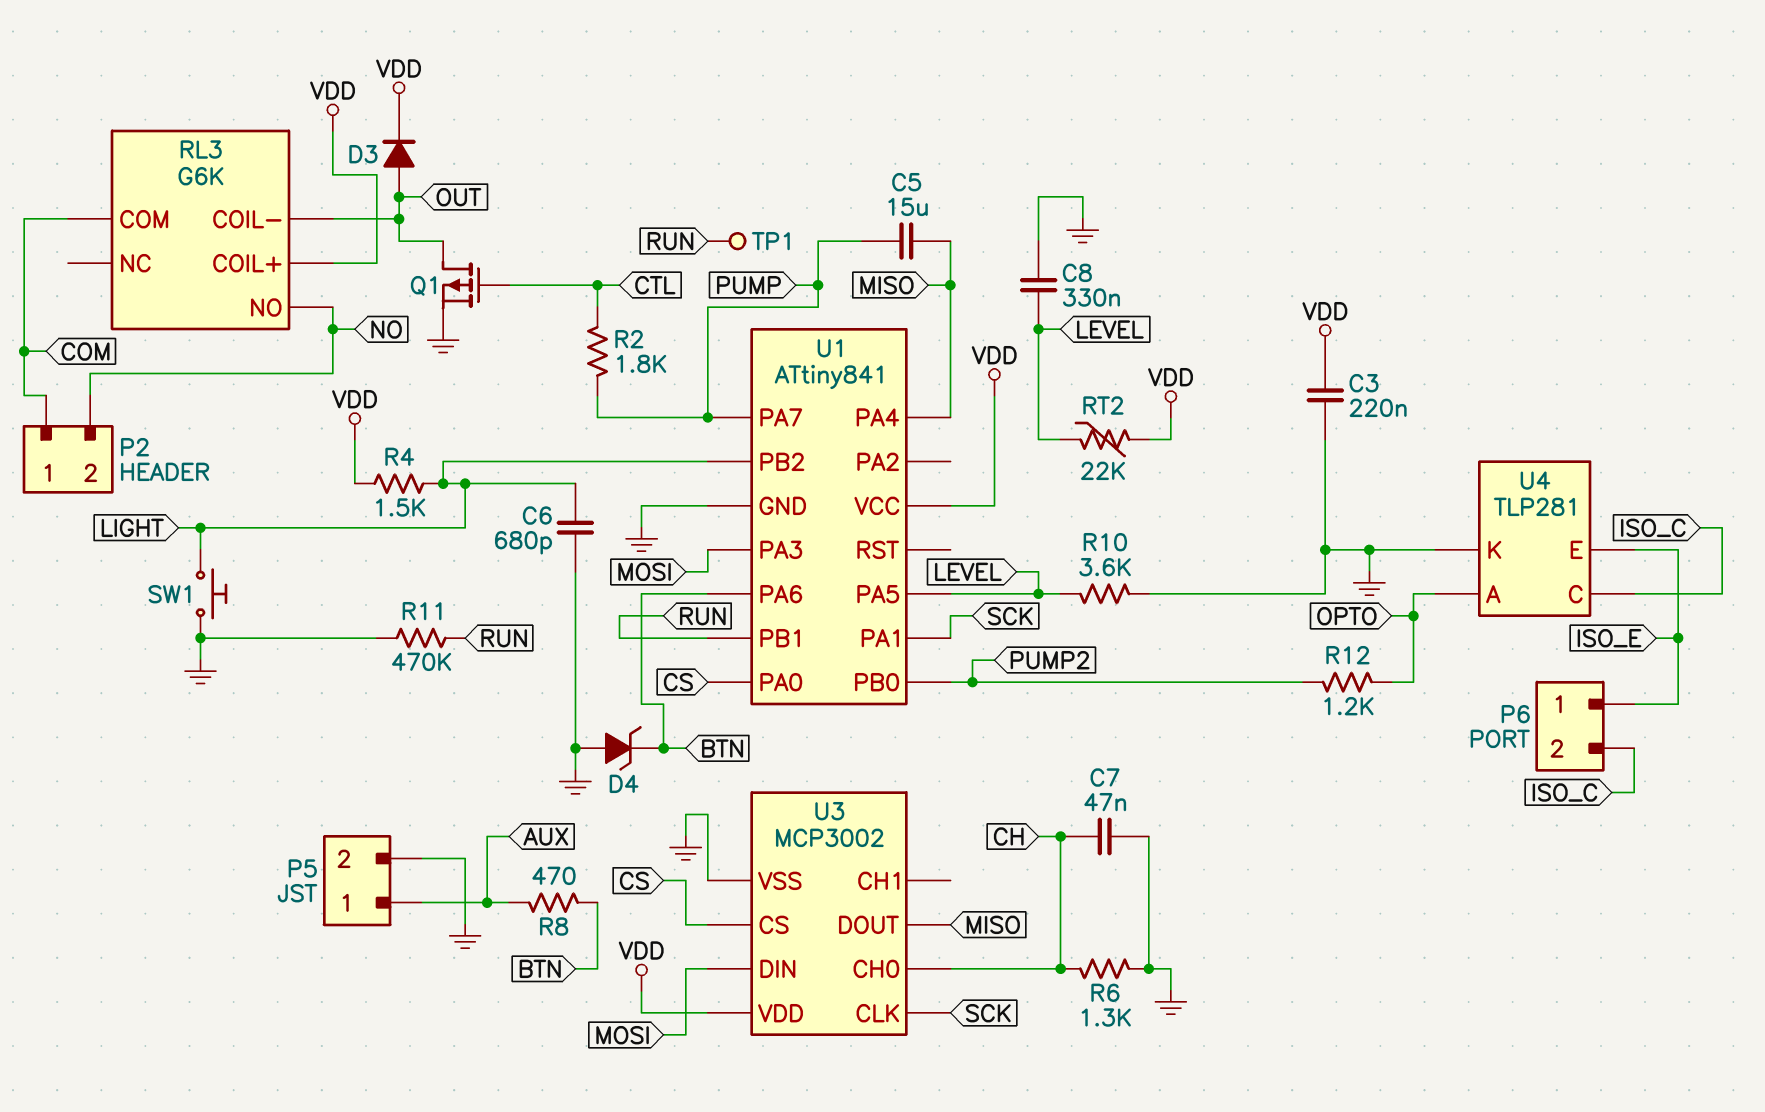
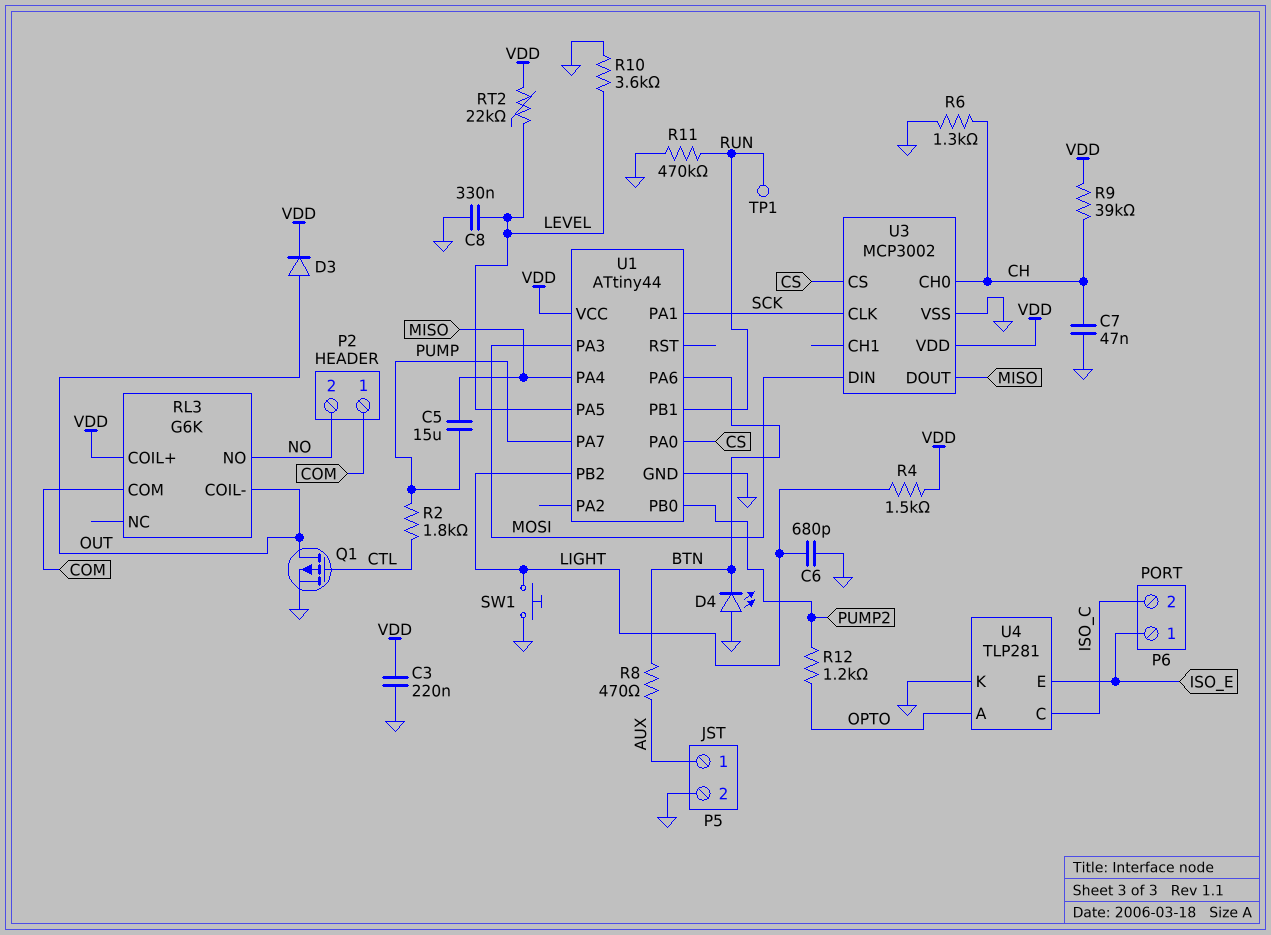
D4: zener (A GND, K BTN) -> LED (A GND, K BTN)
R9: none -> 39k (CH, VDD)
U1: ATtiny841 -> ATtiny44

